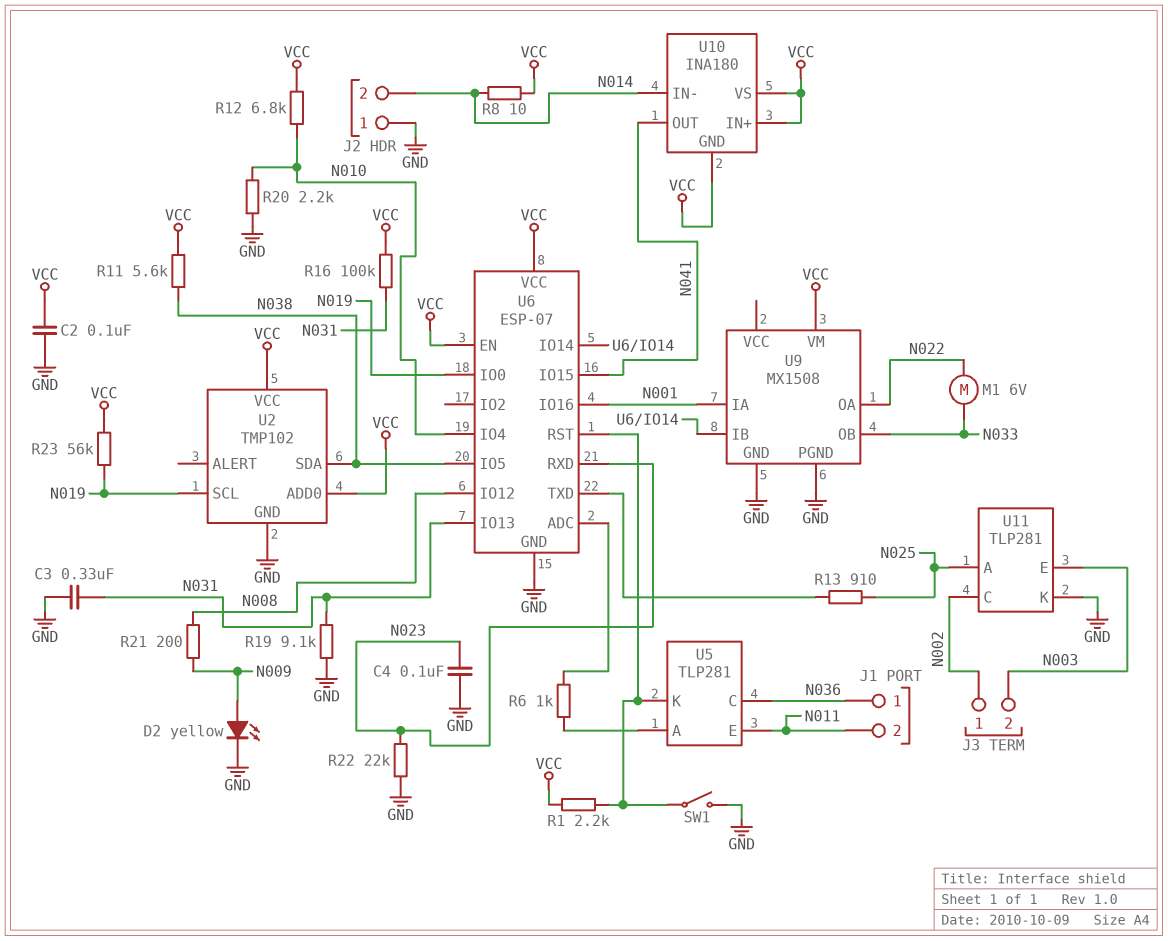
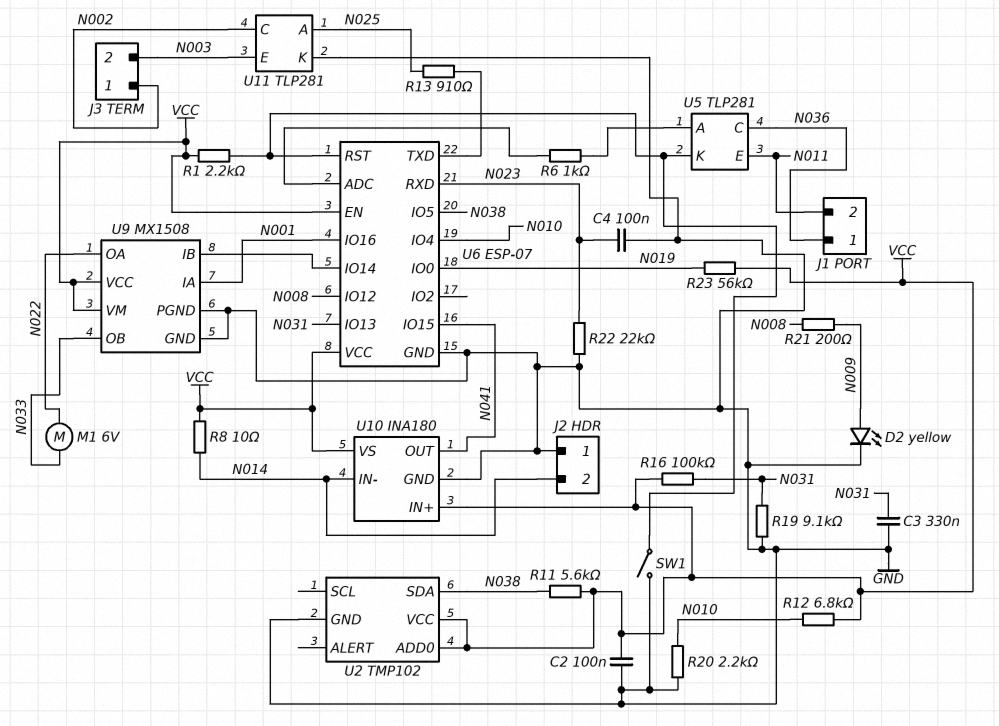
U2 pin SCL: N019 -> none
U9 pin VCC: none -> VCC
U10 pin GND: VCC -> GND

